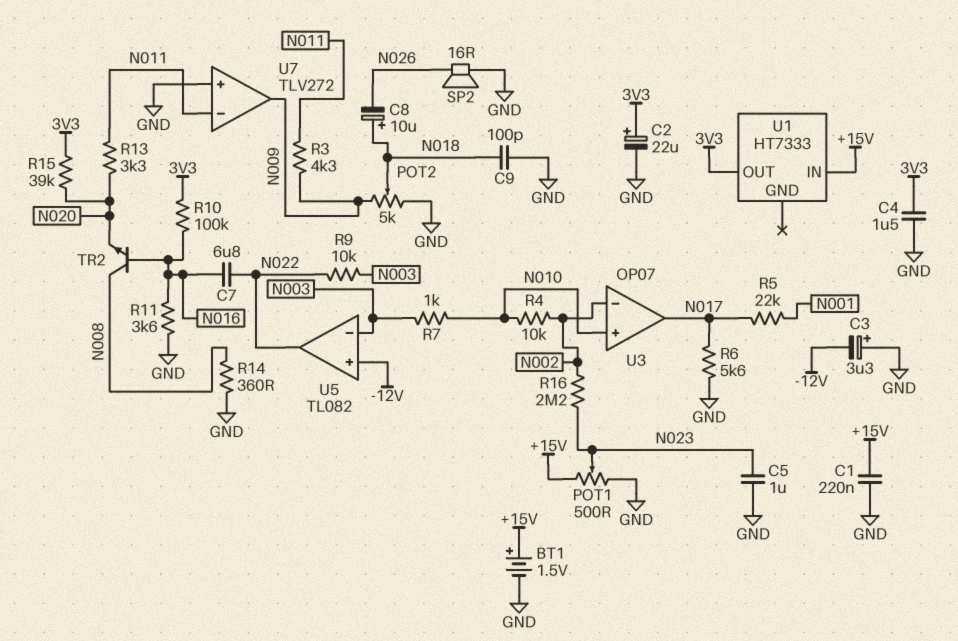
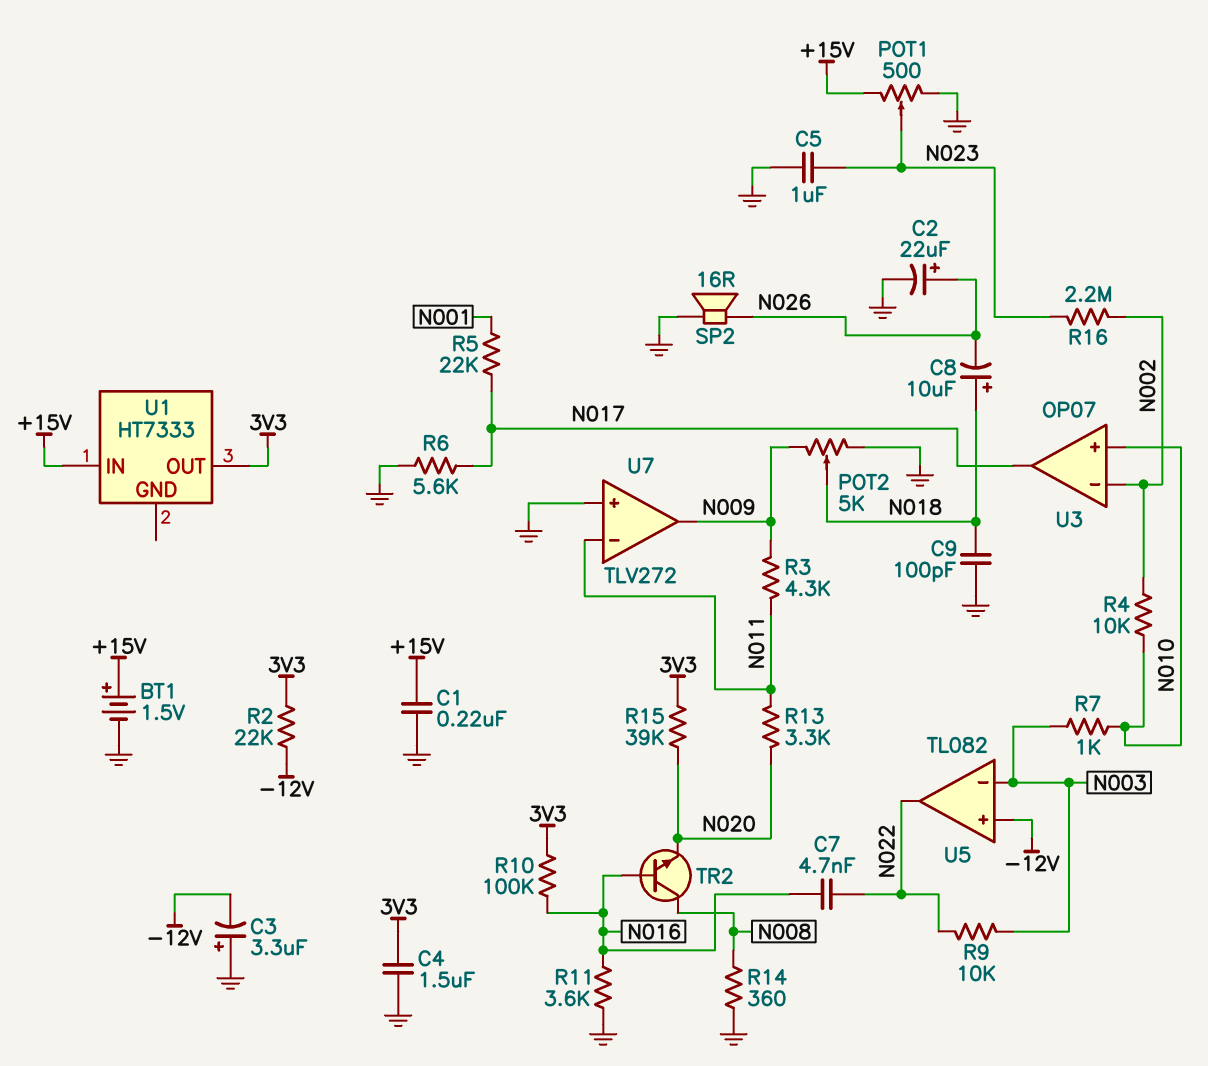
C2: 22uF (plus 3V3, minus GND) -> 22uF (plus N026, minus GND)
C7: 6.8uF (N016, N022) -> 4.7nF (N016, N022)
R2: none -> 22k (-12V, 3V3)

